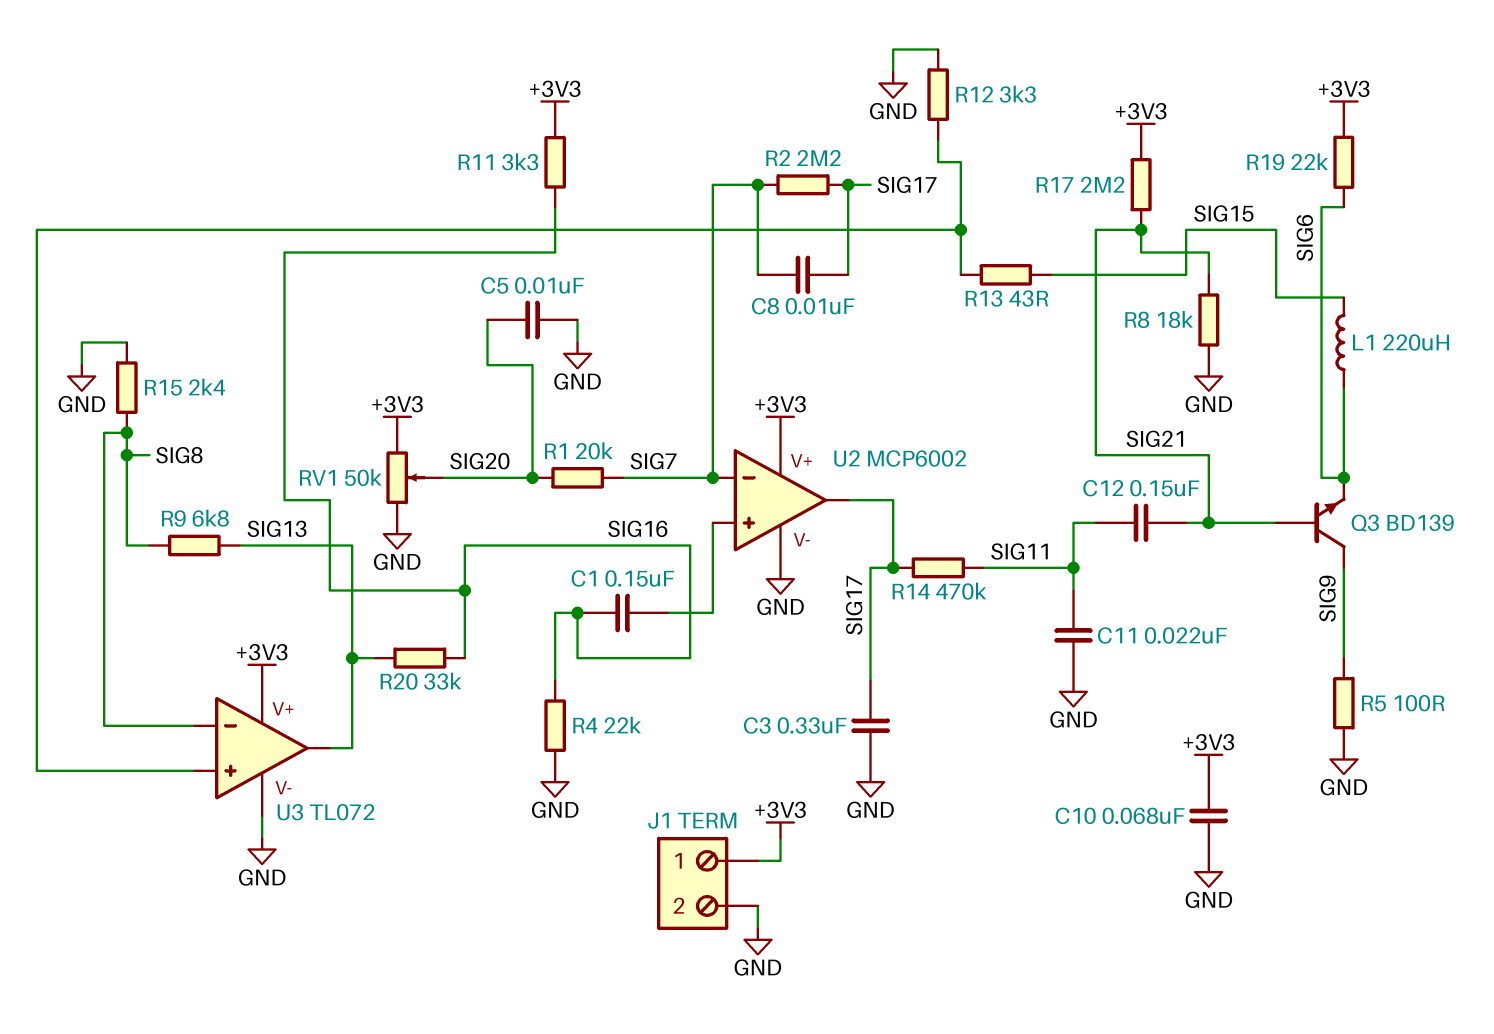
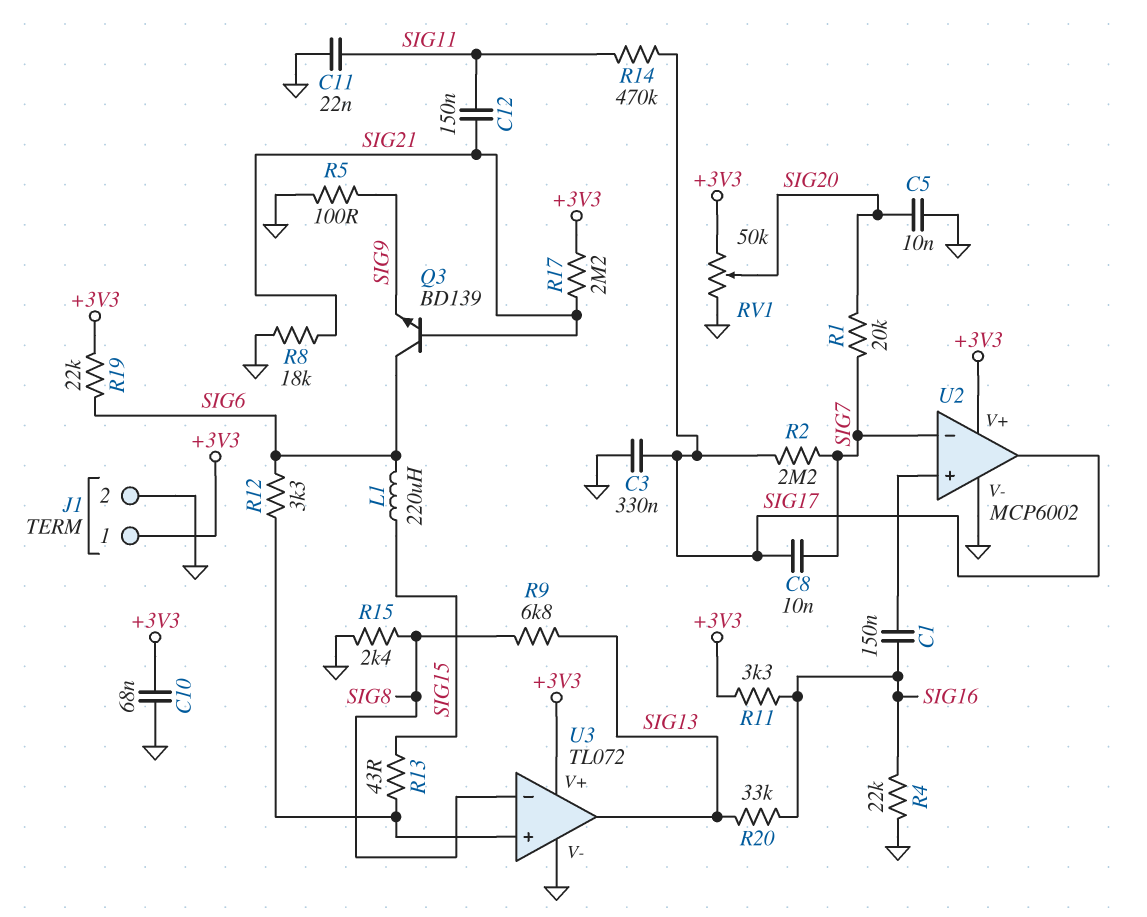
Q3: NPN BD139 (B SIG21, C SIG9, E SIG6) -> NPN BD139 (B SIG21, C SIG6, E SIG9)
R12: 3.3k (GND, U3/in+) -> 3.3k (SIG6, U3/in+)

